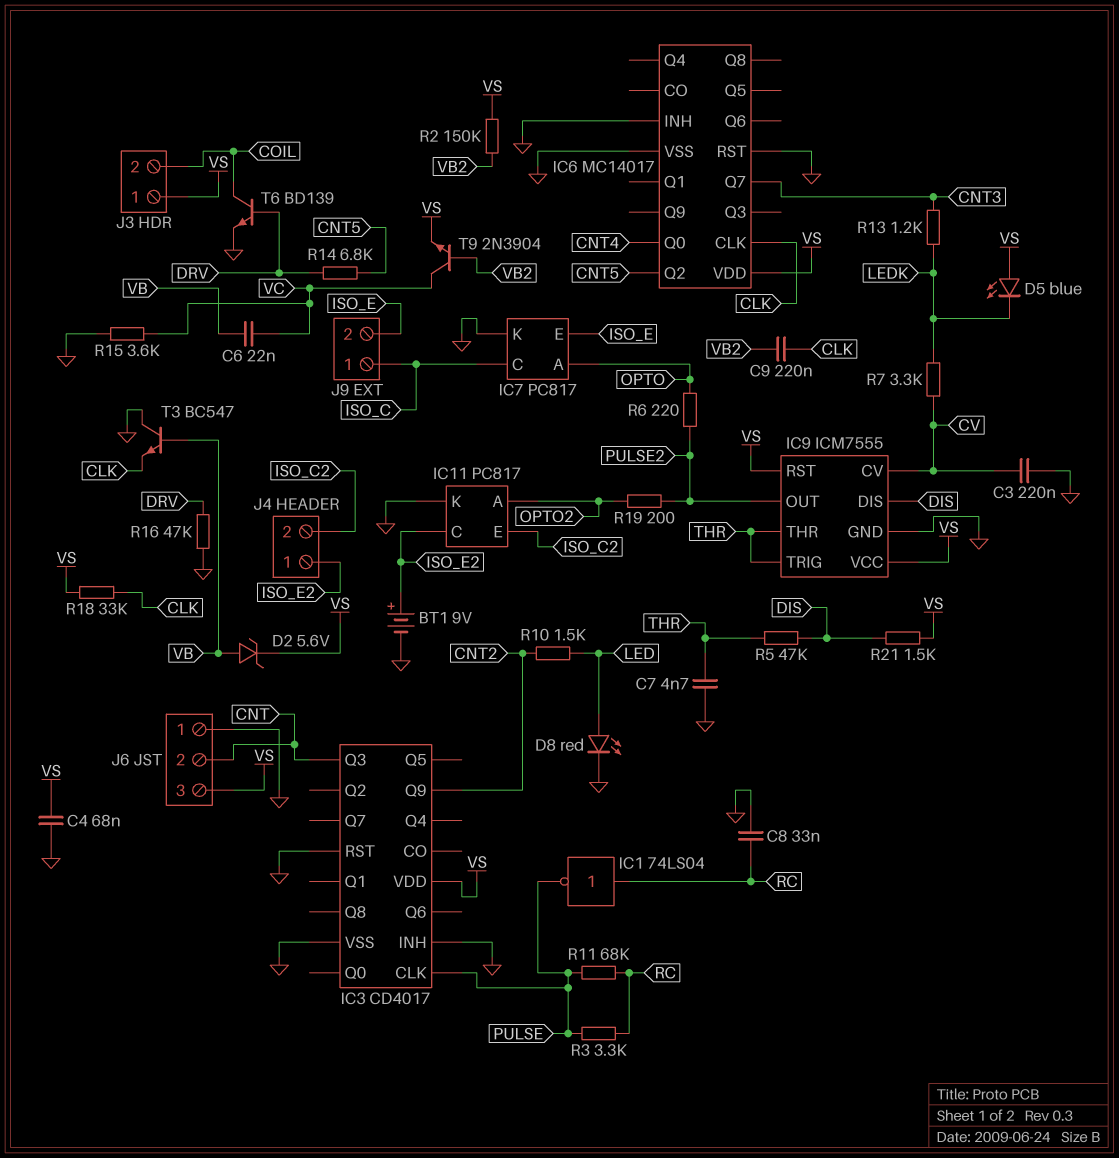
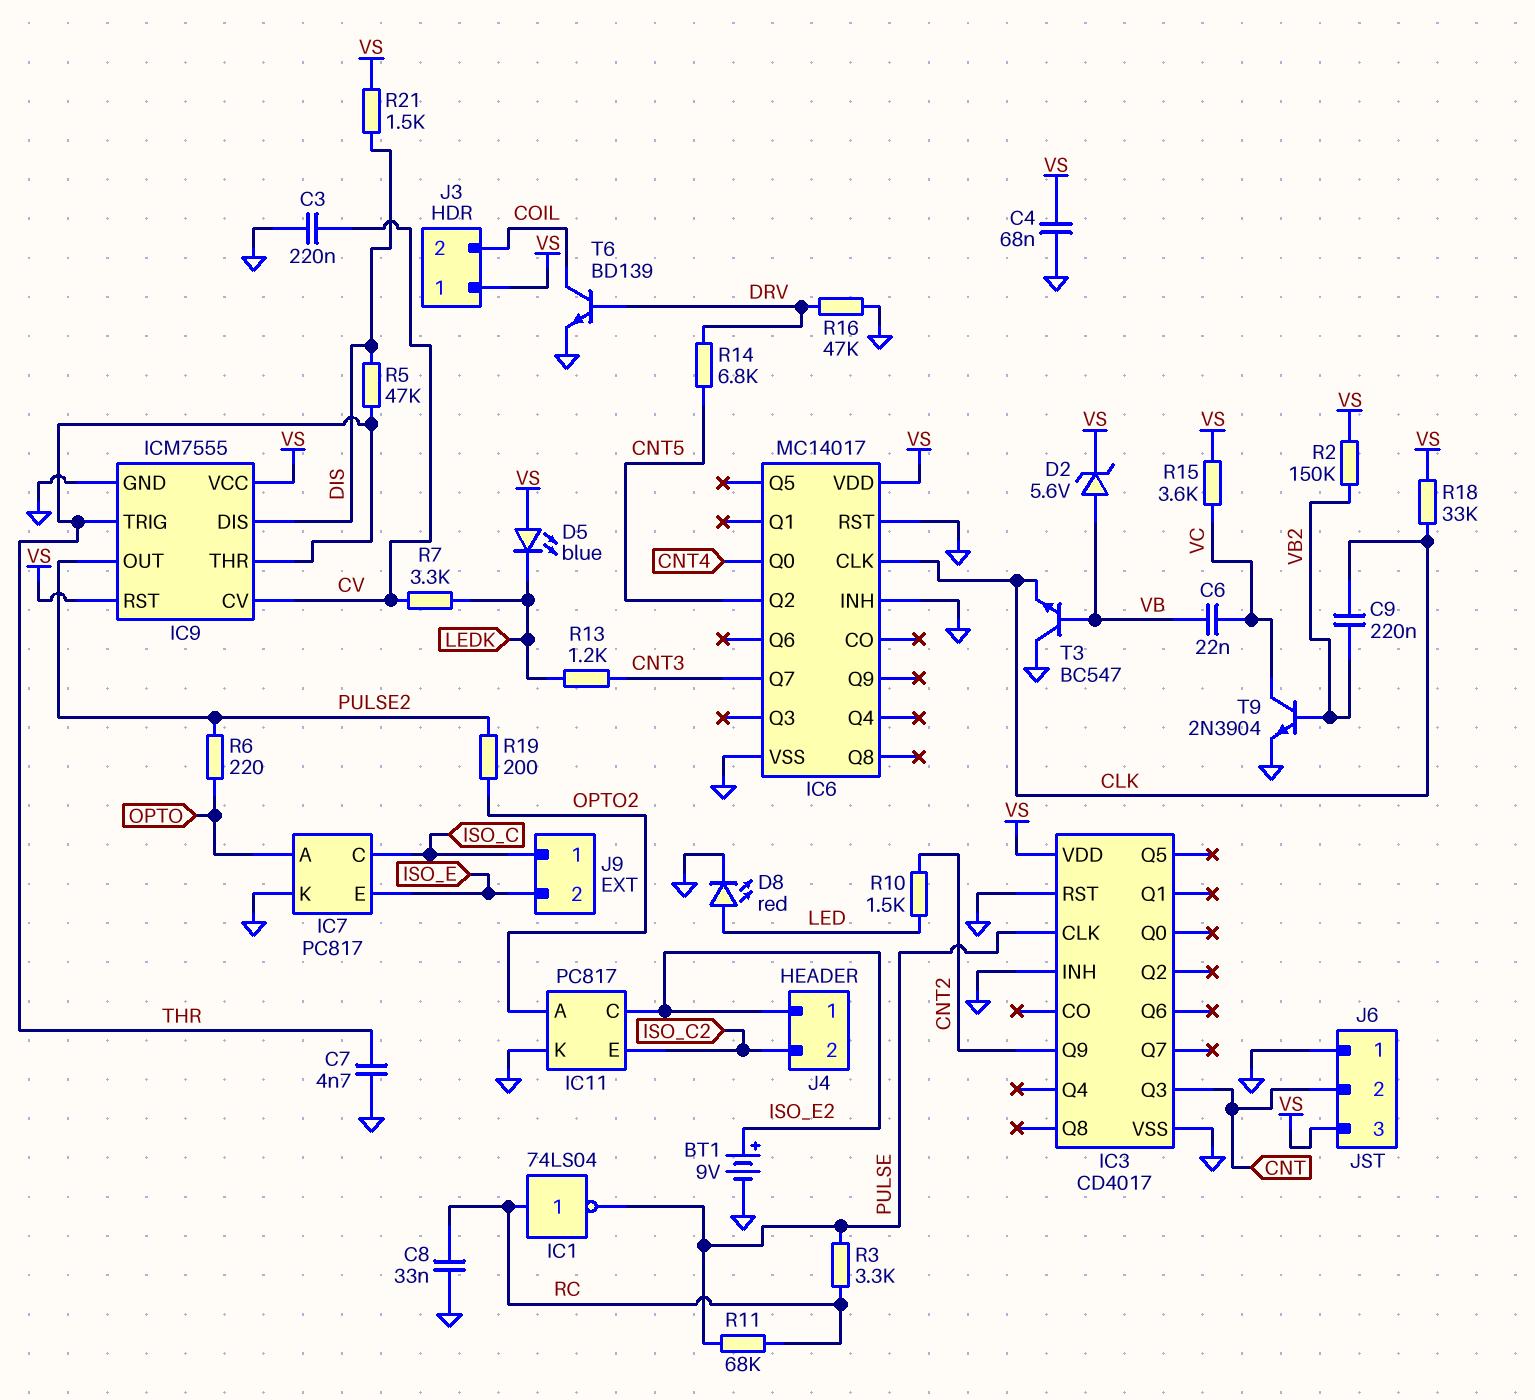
R15: 3.6k (GND, VC) -> 3.6k (VC, VS)
T9: NPN 2N3904 (B VB2, C VC, E VS) -> NPN 2N3904 (B VB2, C VC, E GND)

